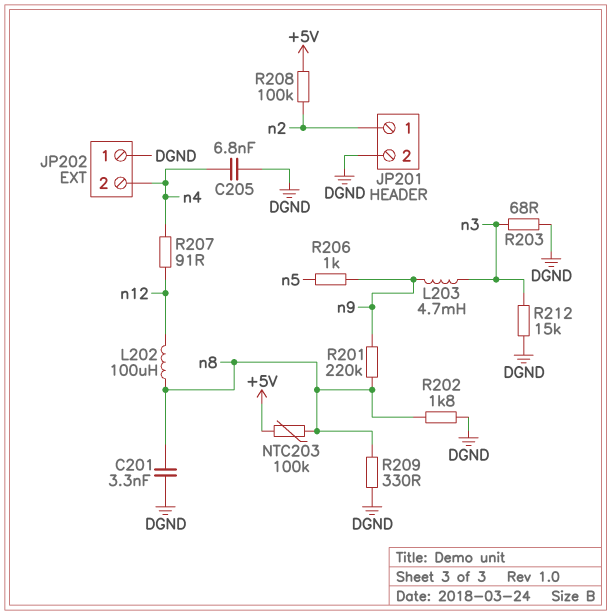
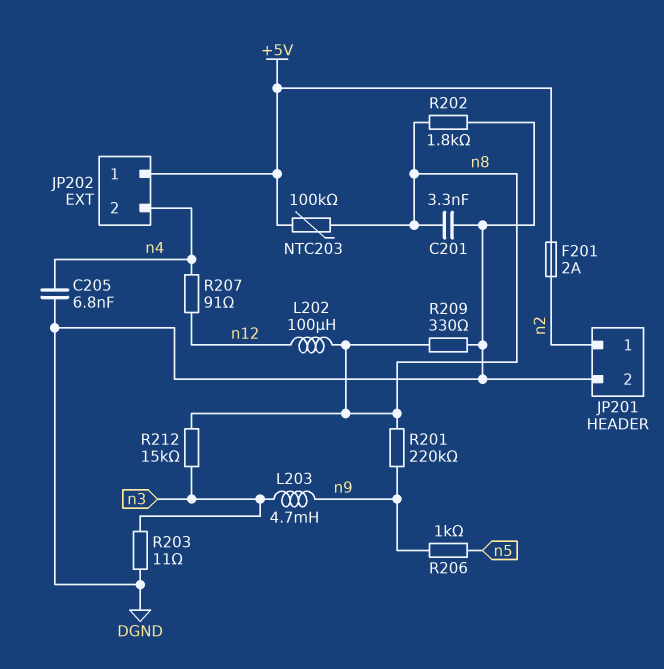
F201: none -> 2A (+5V, n2)
JP202 pin 1: DGND -> +5V
R203: 68 (DGND, n3) -> 11 (DGND, n3)
R208: 100k (+5V, n2) -> none
R212: 15k (DGND, n3) -> 15k (n3, n8)

